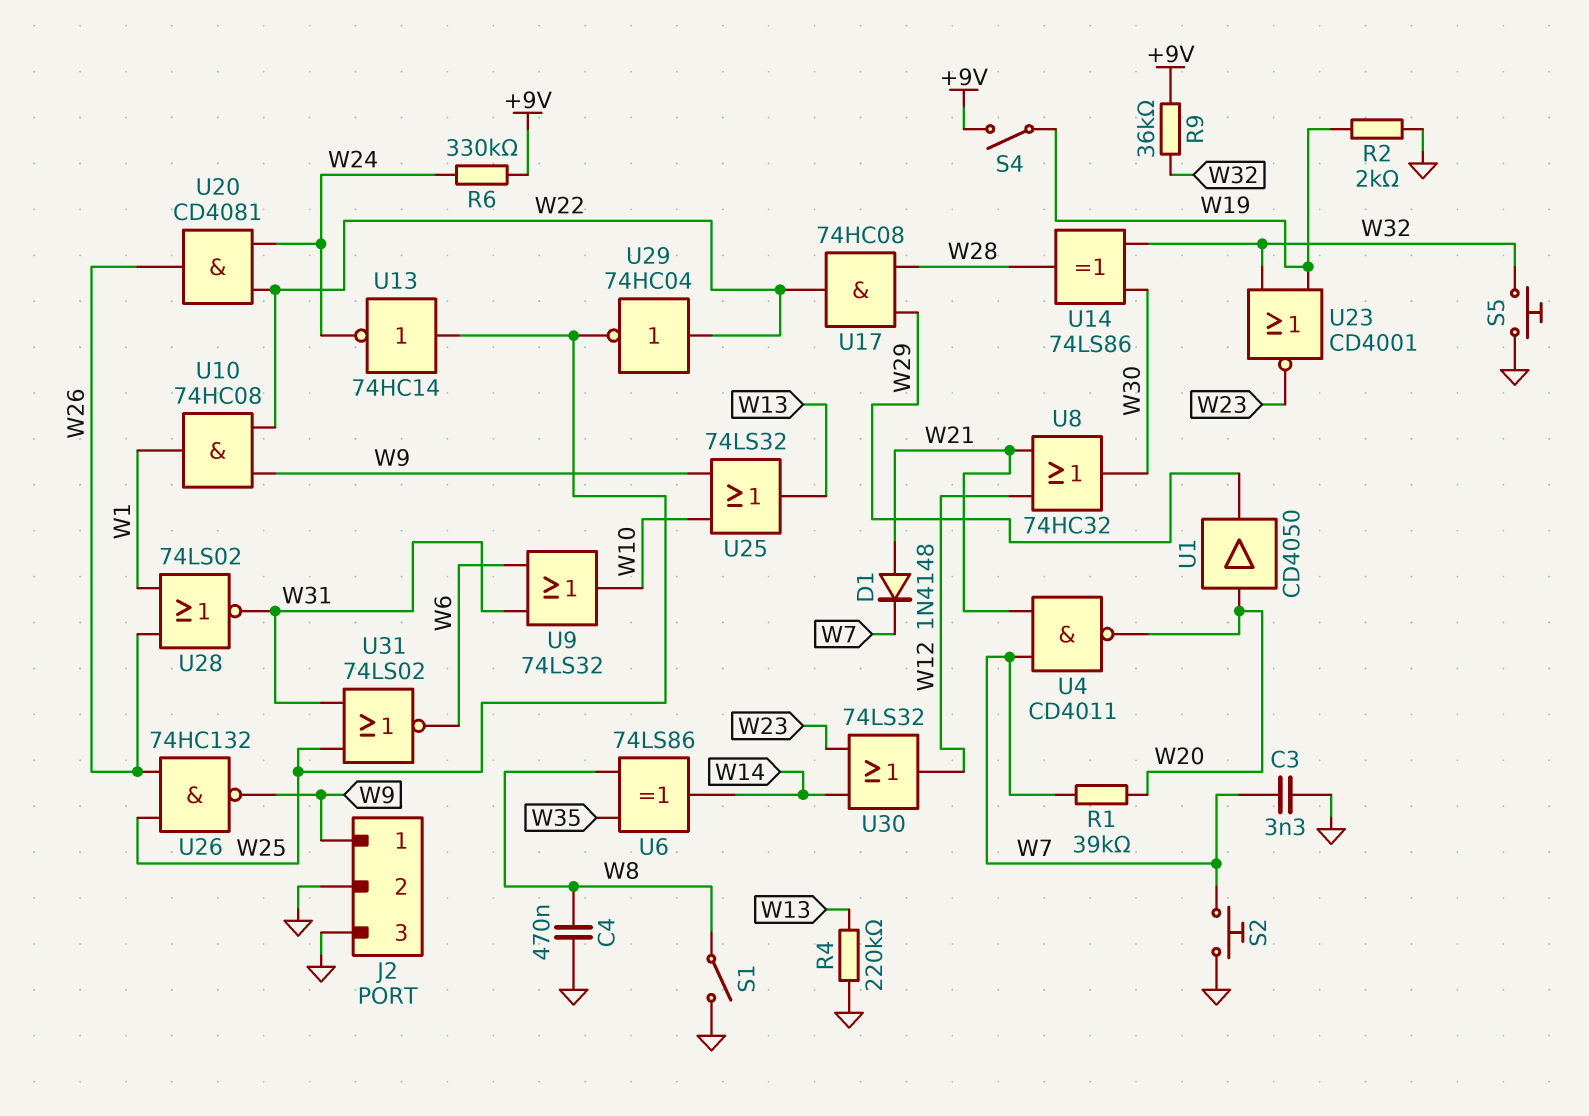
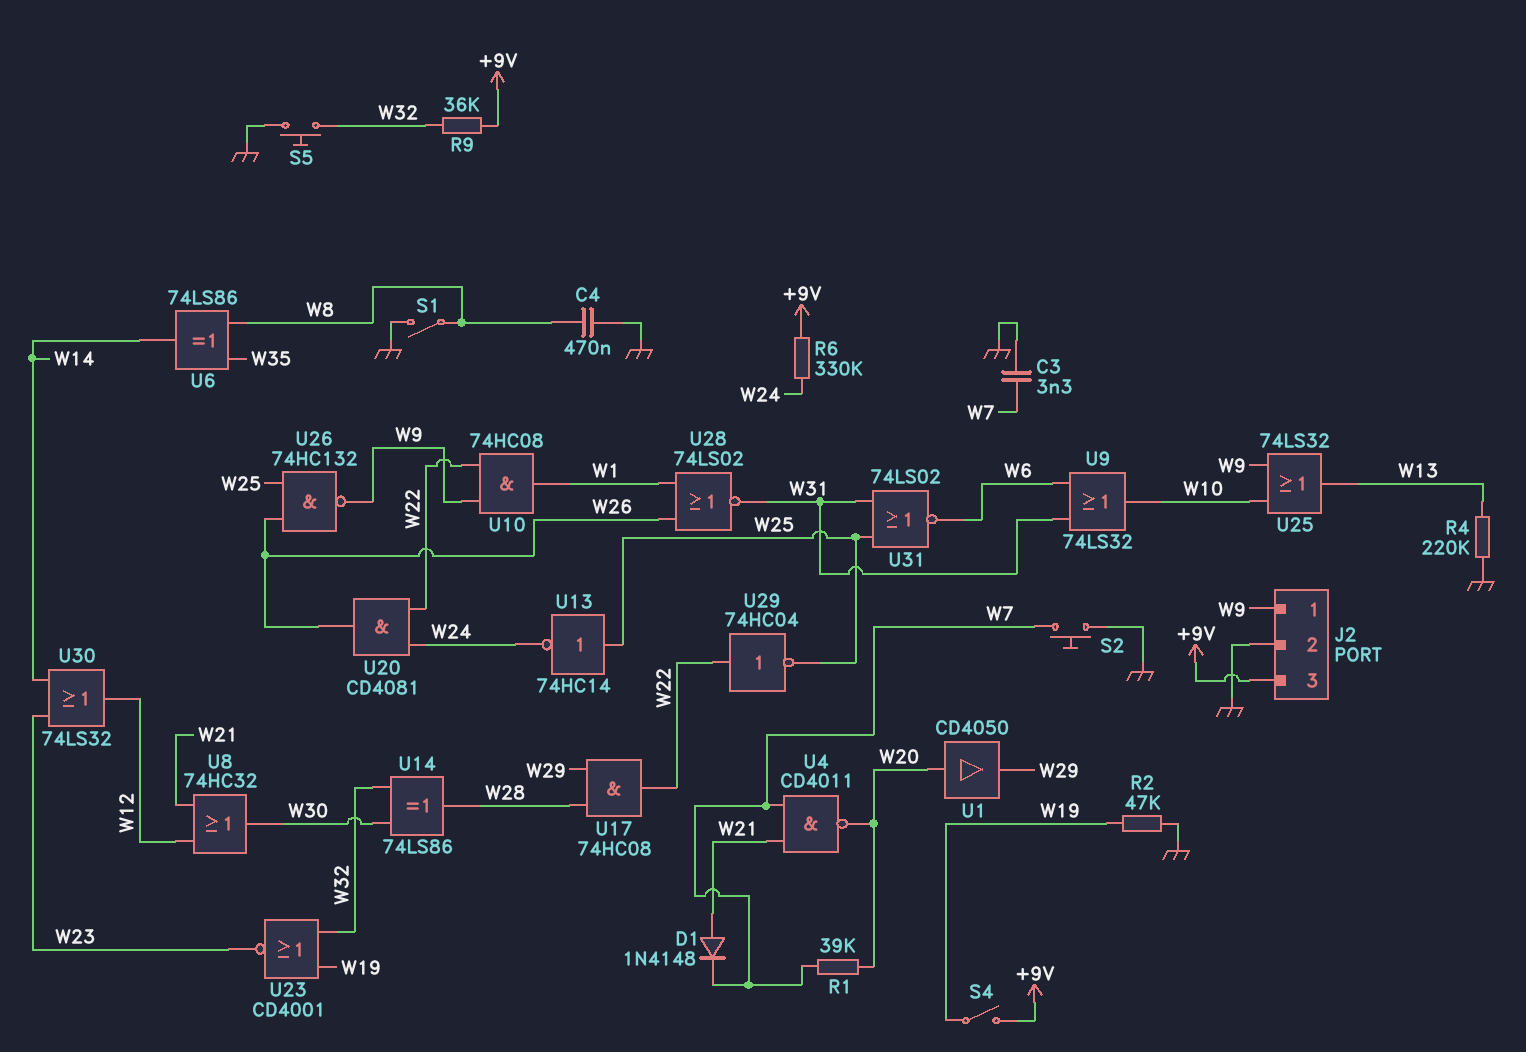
J2 pin 3: GND -> +9V
R2: 2k (GND, W19) -> 47k (GND, W19)

